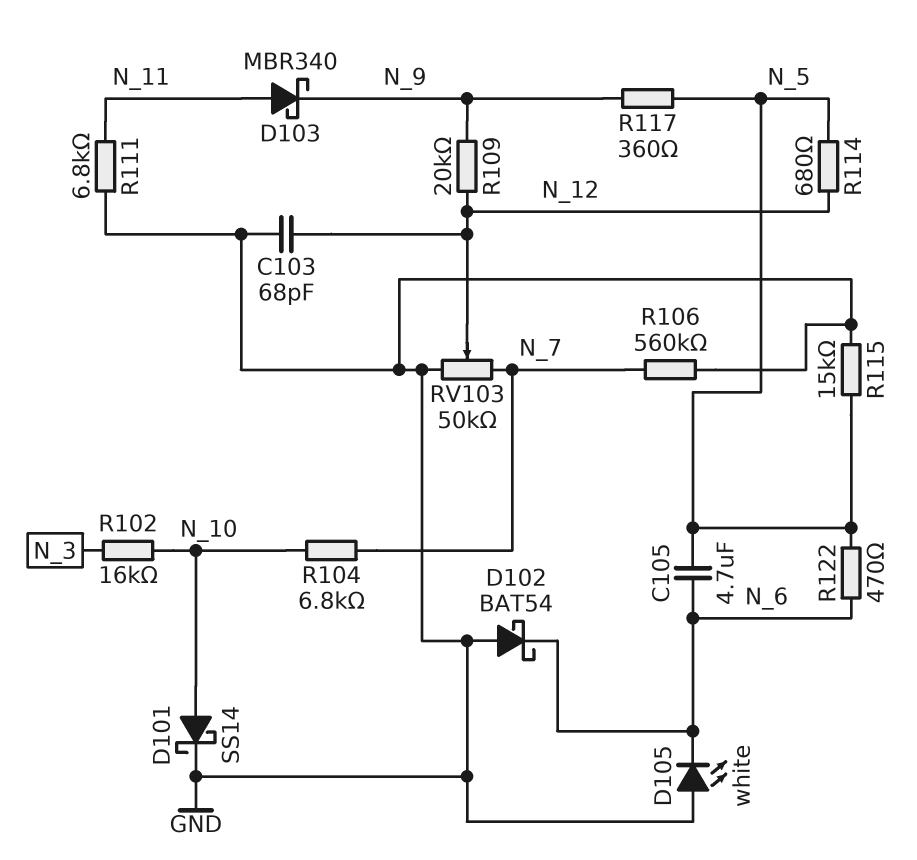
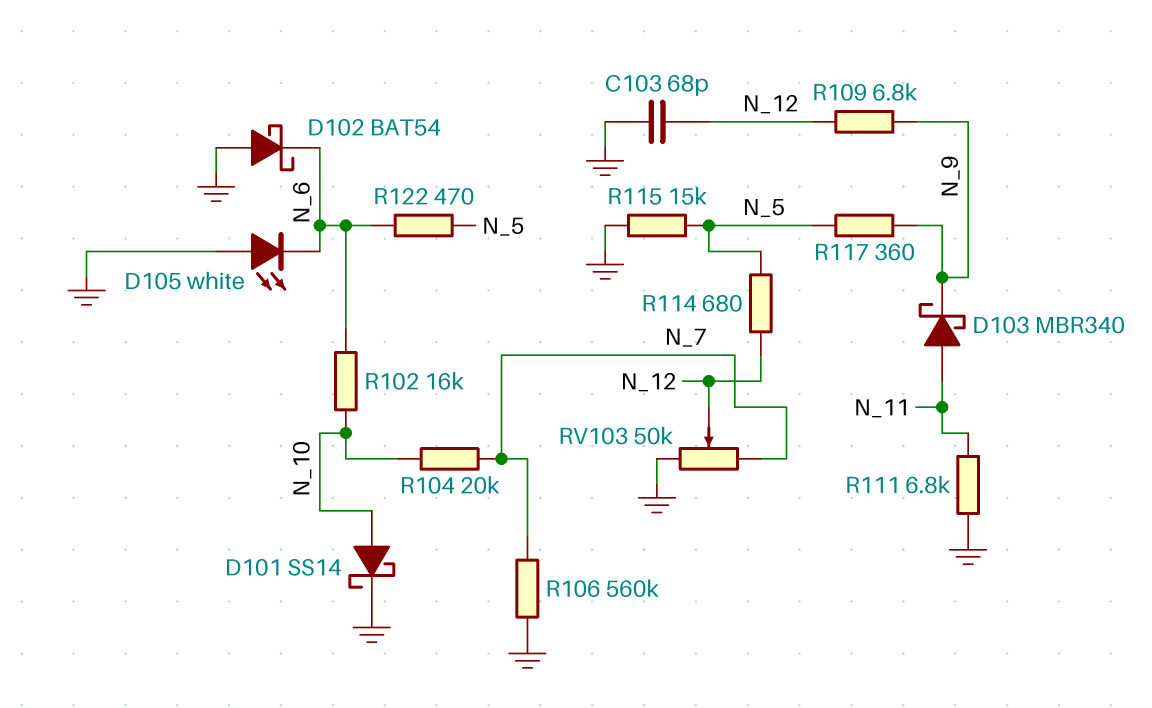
C105: 4.7uF (N_5, N_6) -> none
R102: 16k (N_3, N_10) -> 16k (N_6, N_10)
R104: 6.8k (N_7, N_10) -> 20k (N_7, N_10)
R109: 20k (N_9, N_12) -> 6.8k (N_9, N_12)

